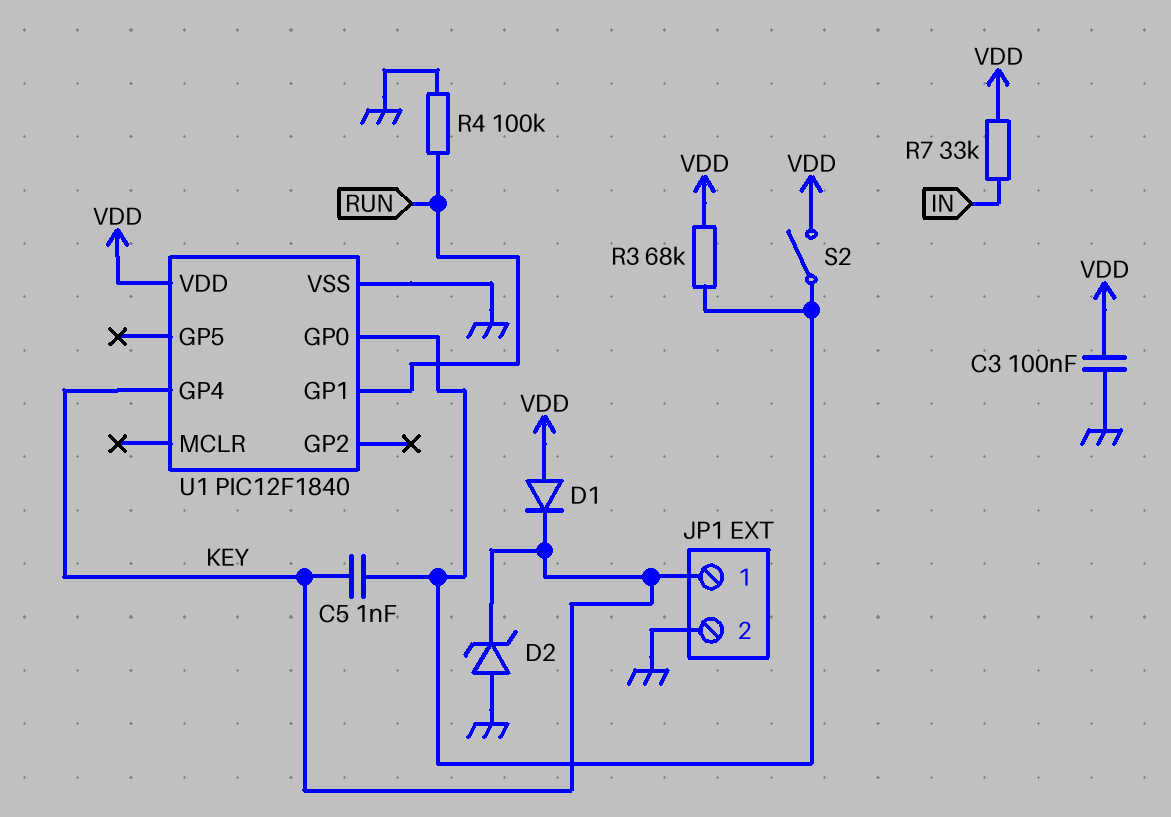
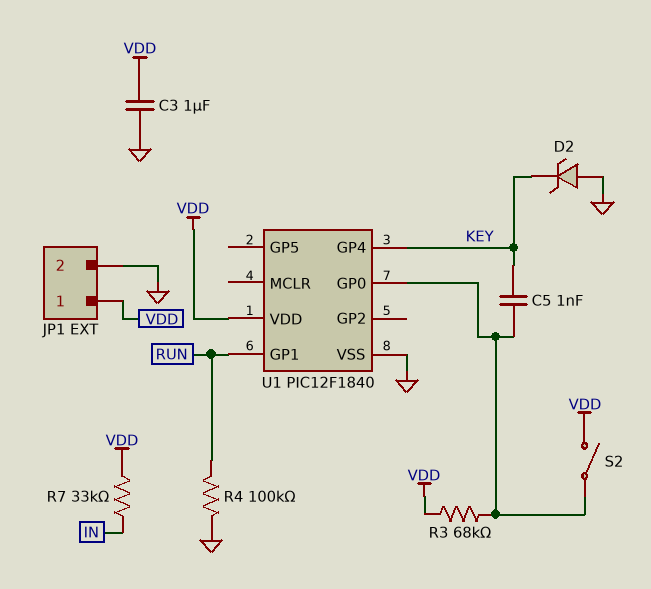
C3: 100nF (GND, VDD) -> 1uF (GND, VDD)
D1: diode (A VDD, K KEY) -> none
JP1 pin 1: KEY -> VDD

